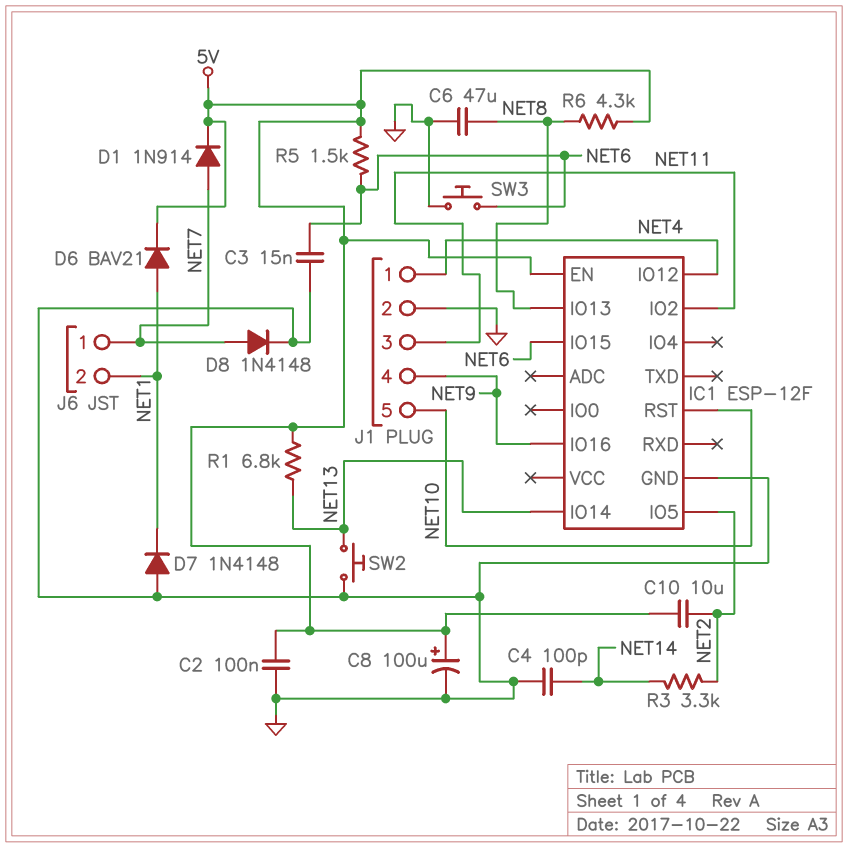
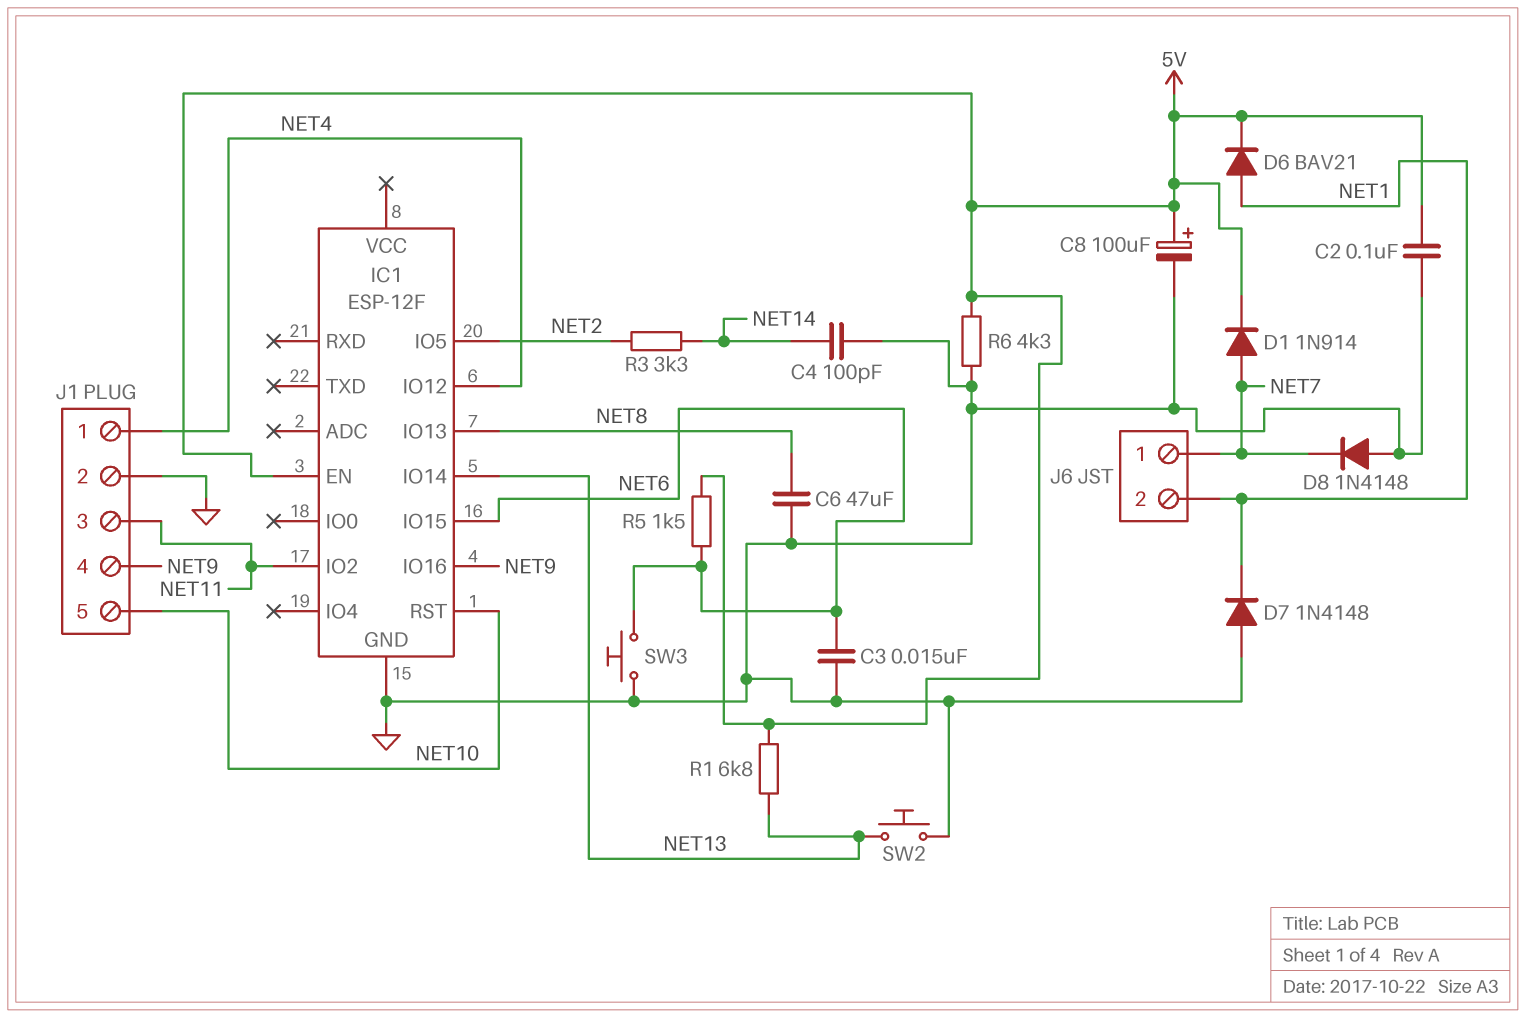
C10: 10uF (5V, NET2) -> none
D8: diode 1N4148 (A NET7, K GND) -> diode 1N4148 (A GND, K NET7)
R6: 4.3k (5V, NET8) -> 4.3k (5V, GND)

